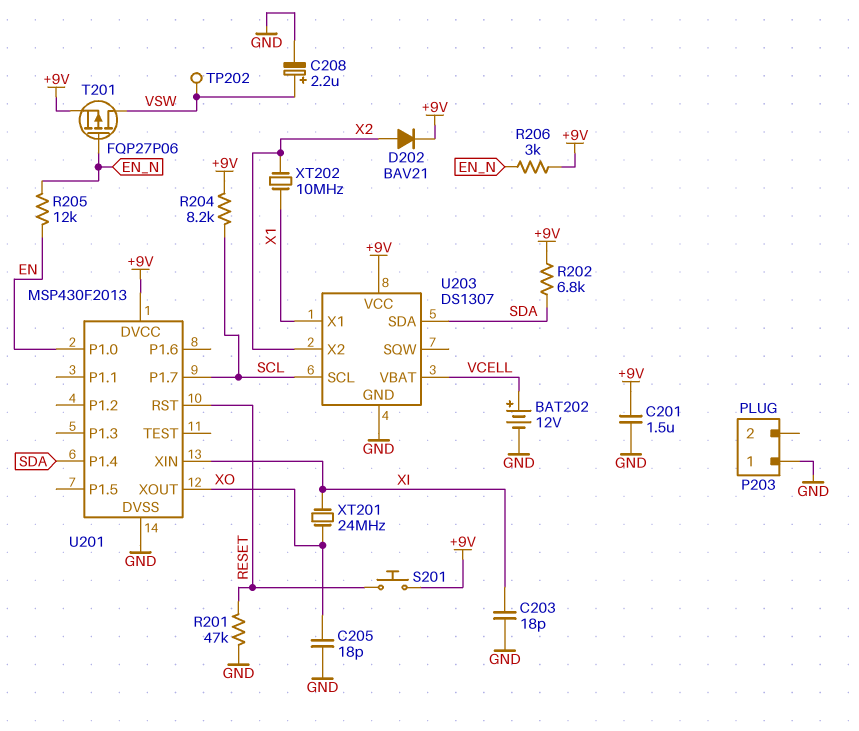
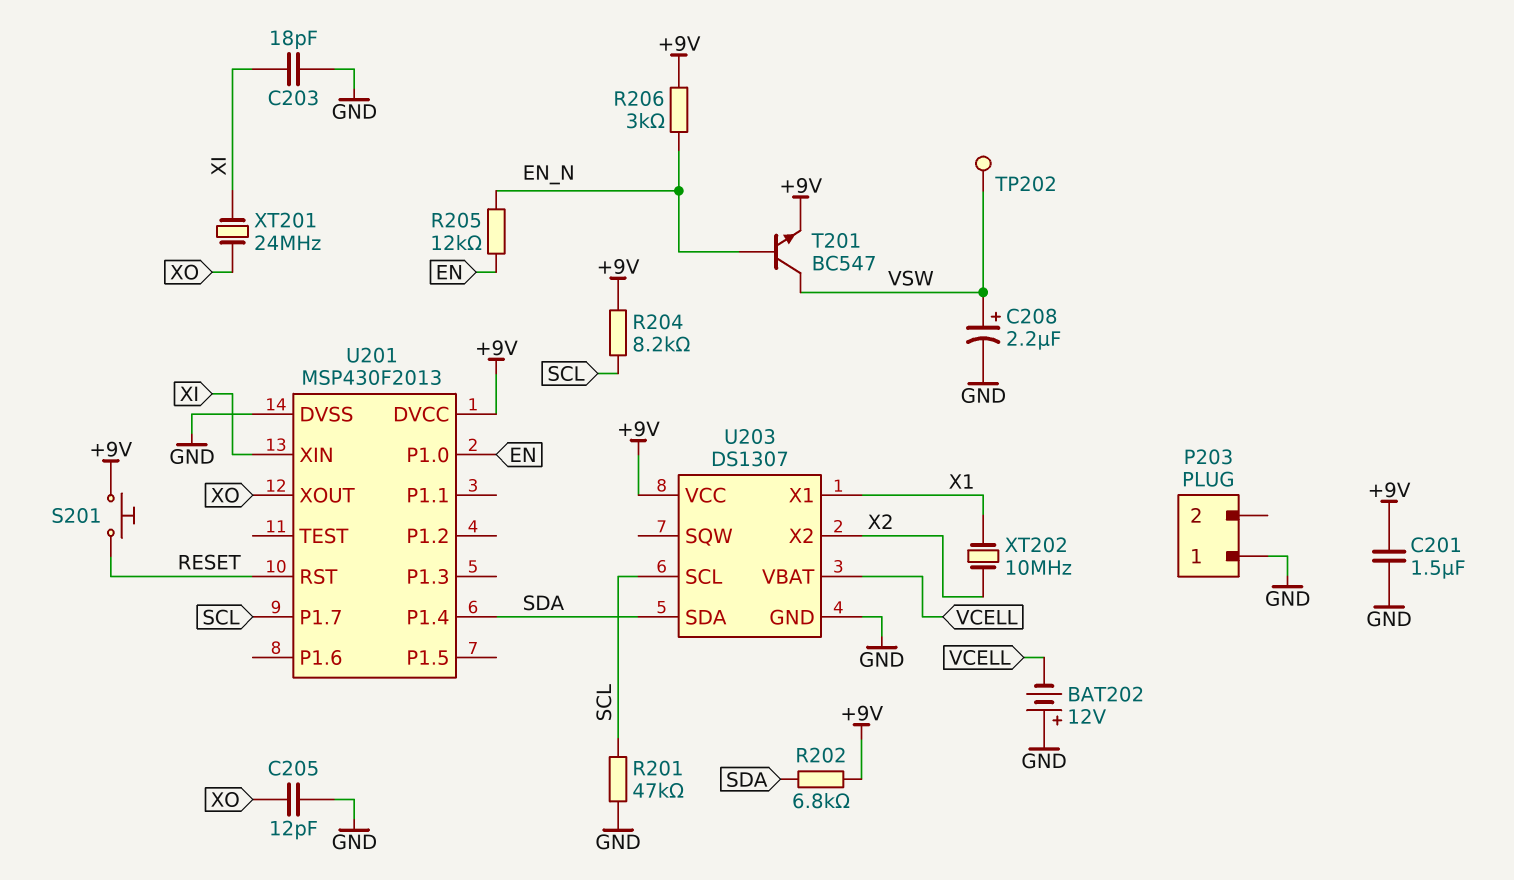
BAT202: 12V (plus VCELL, minus GND) -> 12V (plus GND, minus VCELL)
C205: 18pF (GND, XO) -> 12pF (GND, XO)
D202: diode BAV21 (A X2, K +9V) -> none
R201: 47k (GND, RESET) -> 47k (GND, SCL)
T201: PMOS FQP27P06 (G EN_N, D VSW, S +9V) -> NPN BC547 (B EN_N, C VSW, E +9V)

